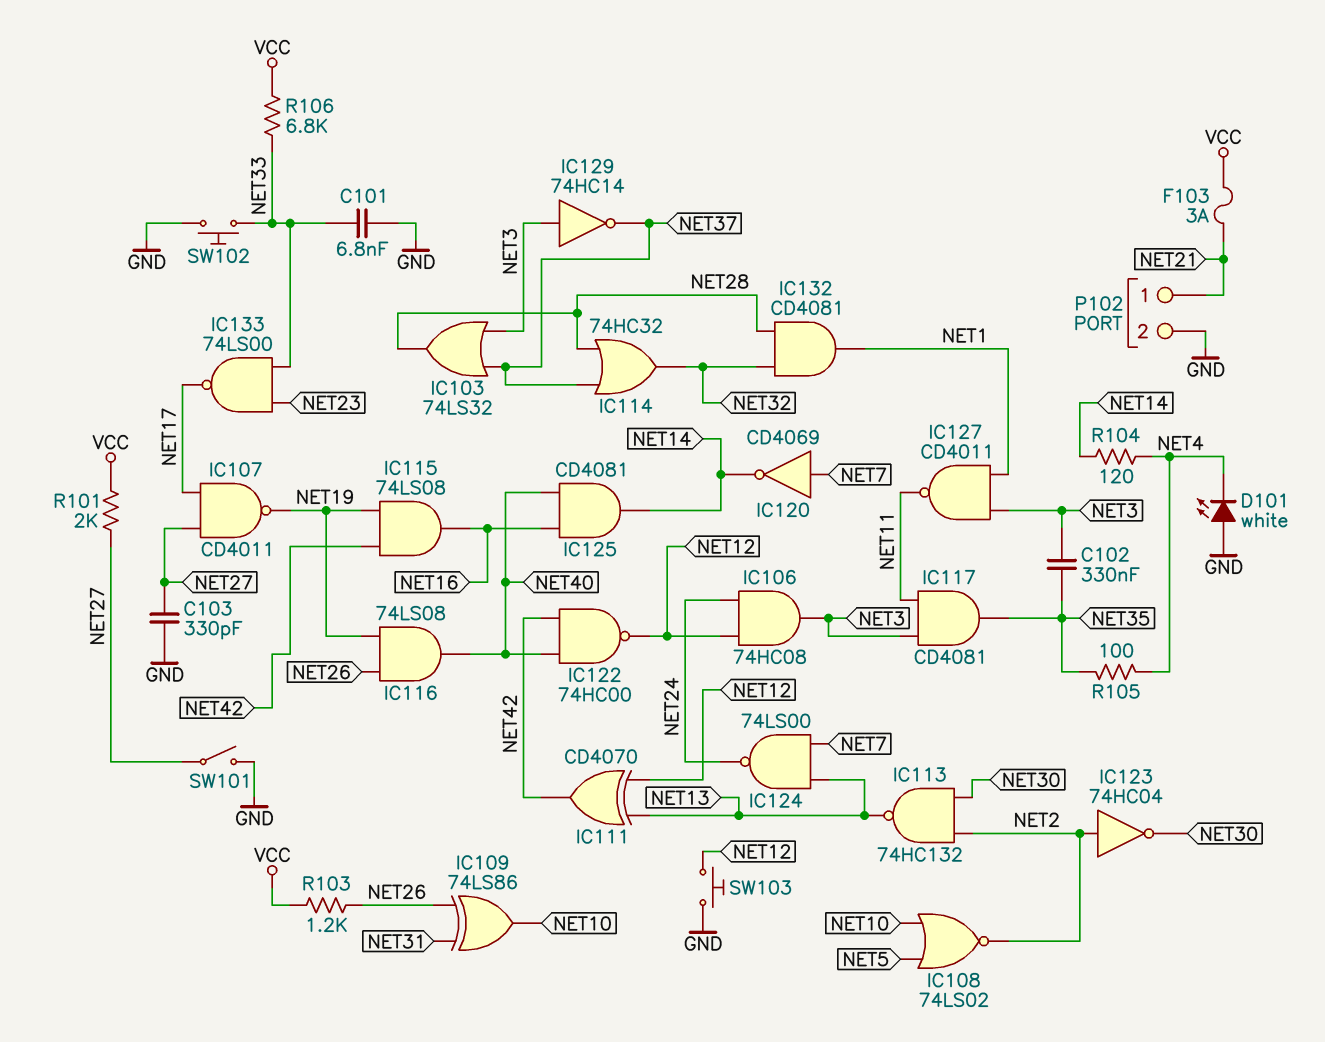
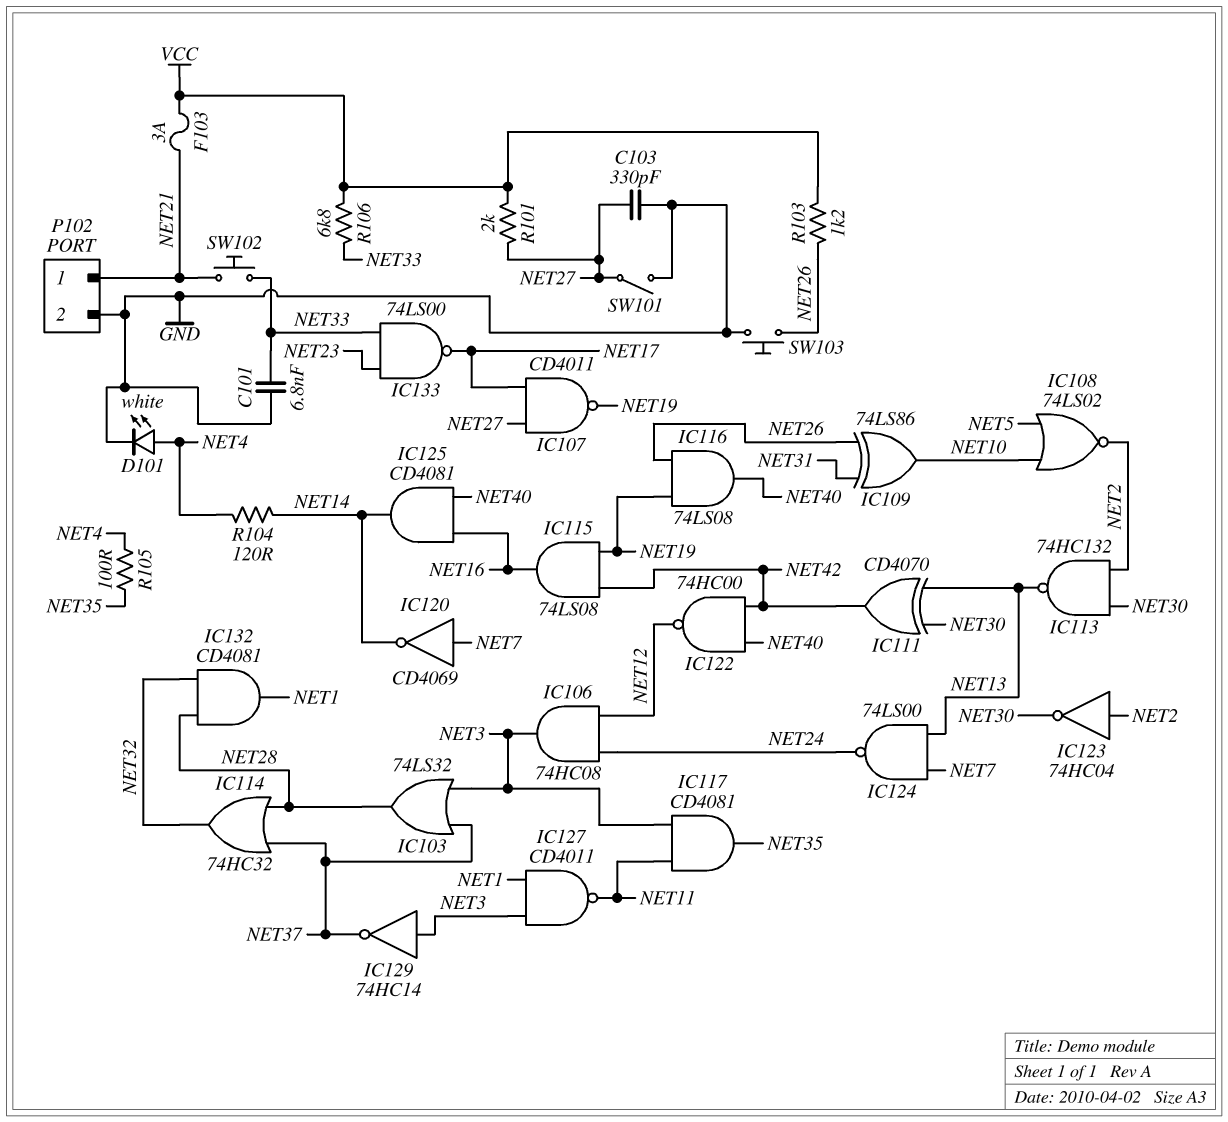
C102: 330nF (NET3, NET35) -> none
D101: LED white (A GND, K NET4) -> LED white (A NET4, K GND)
IC111: XOR CD4070 (in NET12, in NET13, out NET42) -> XOR CD4070 (in NET13, in NET30, out NET42)
SW102: button (GND, NET33) -> button (NET21, NET33)
SW103: button (GND, NET12) -> button (GND, NET26)

